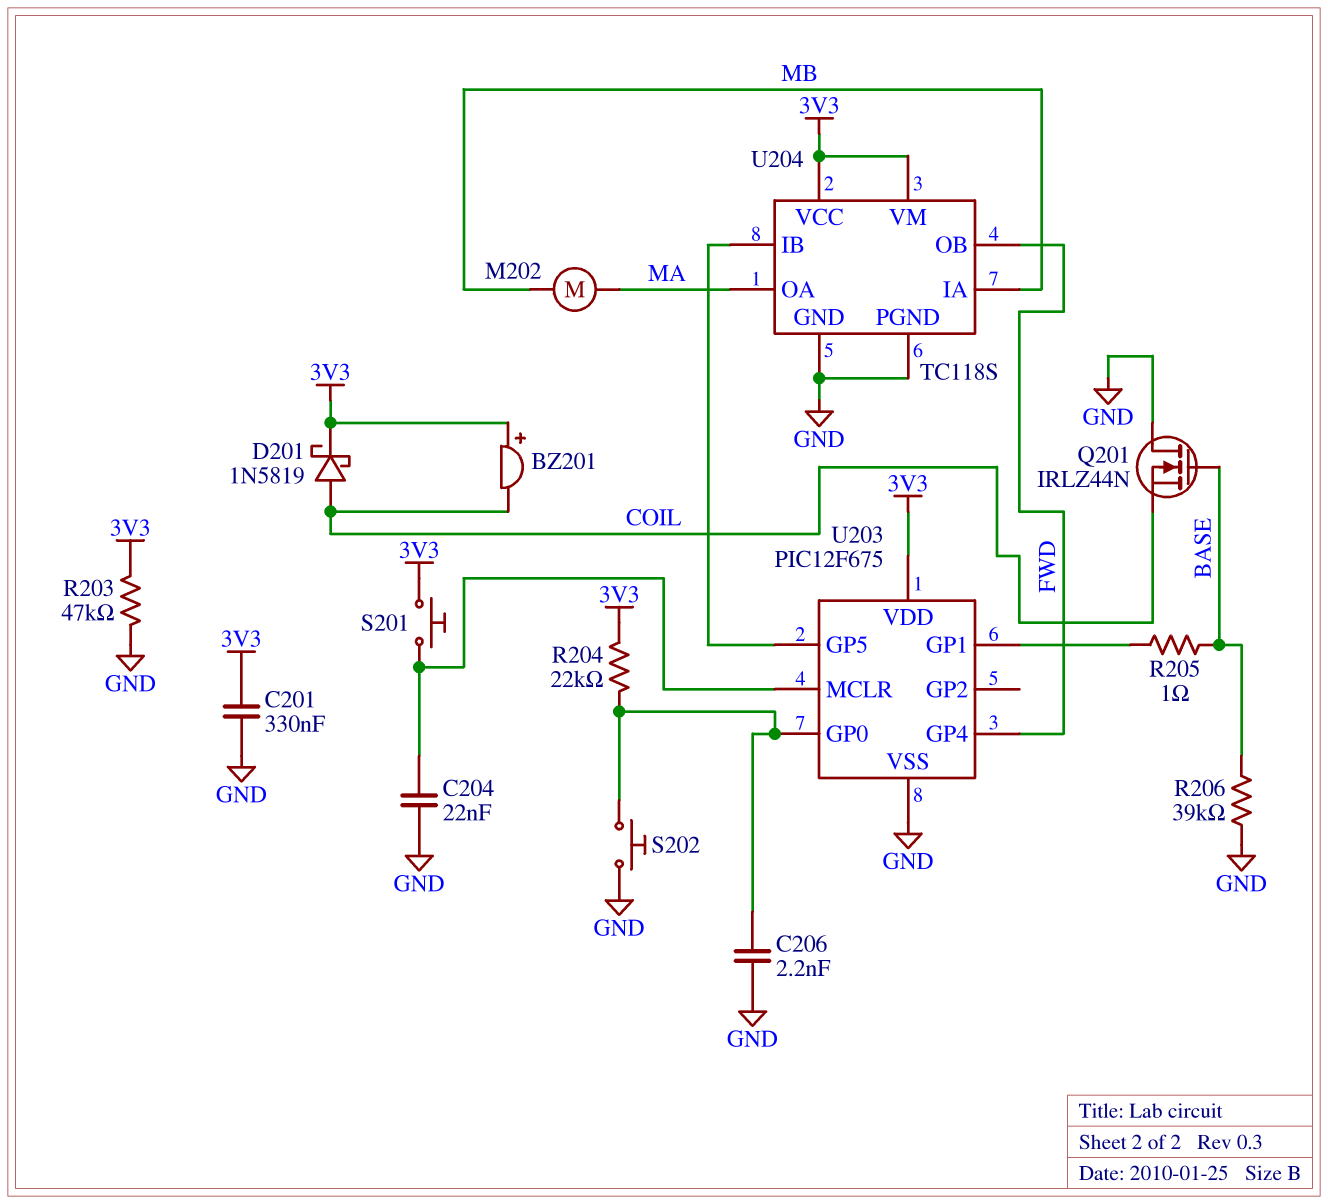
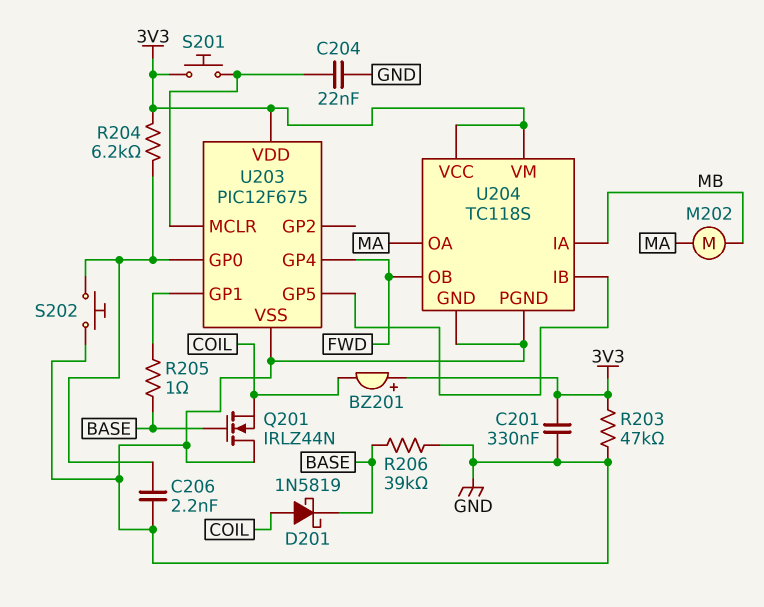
D201: schottky 1N5819 (A COIL, K 3V3) -> schottky 1N5819 (A COIL, K BASE)
R204: 22k (3V3, U203/GP0) -> 6.2k (3V3, U203/GP0)

